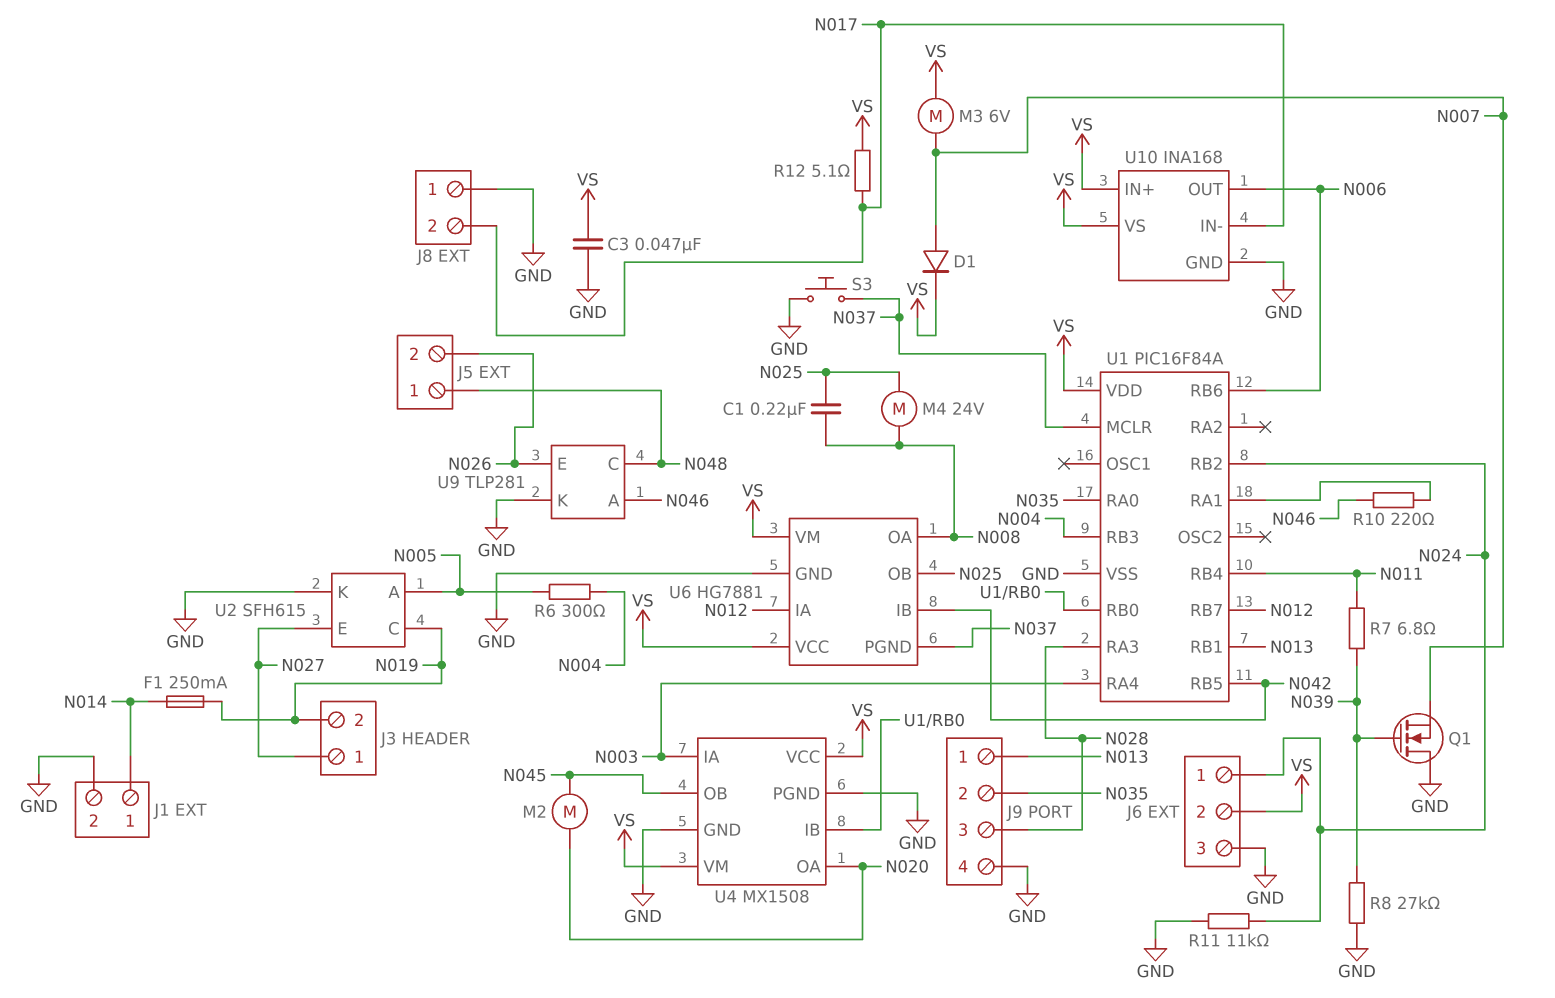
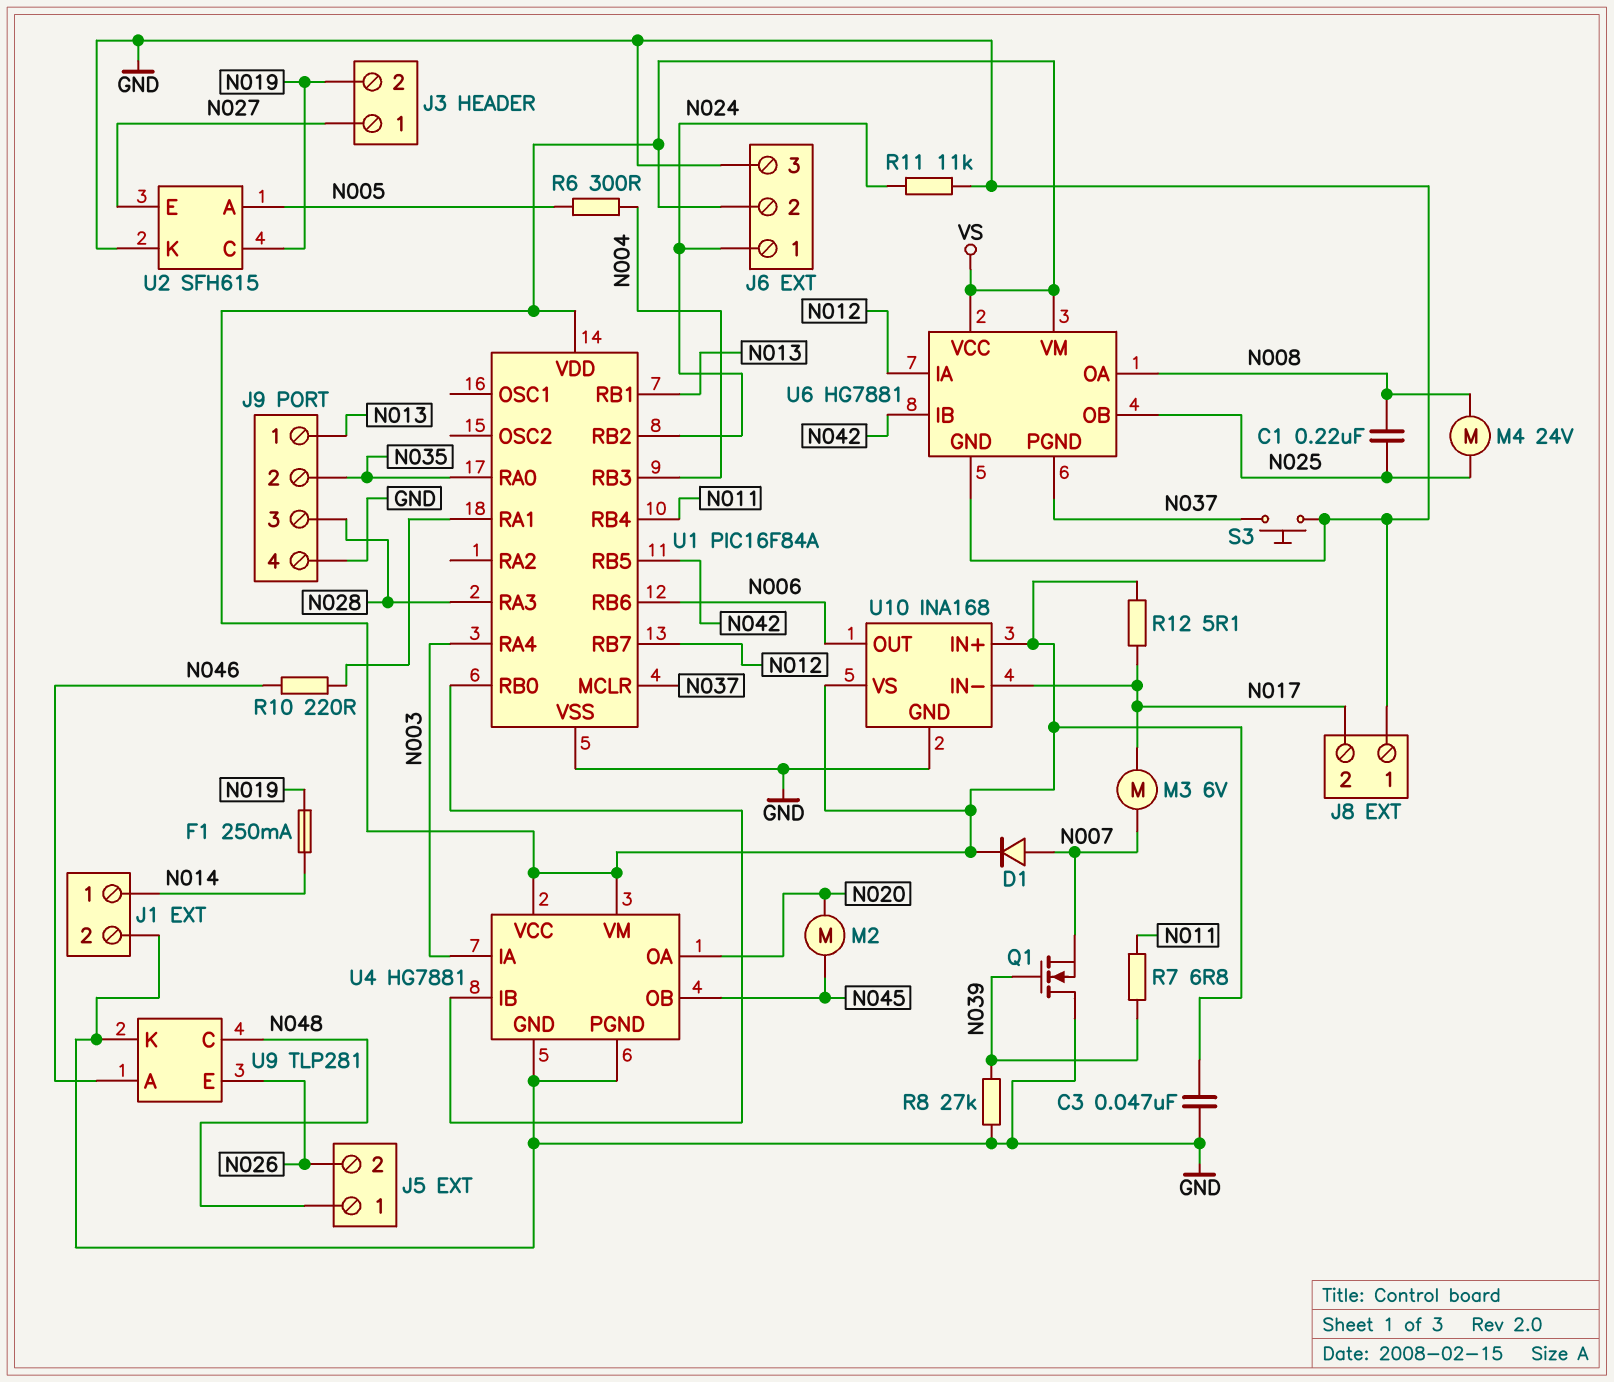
M3: motor 6V (N007, VS) -> motor 6V (N007, N017)
U4: MX1508 -> HG7881

